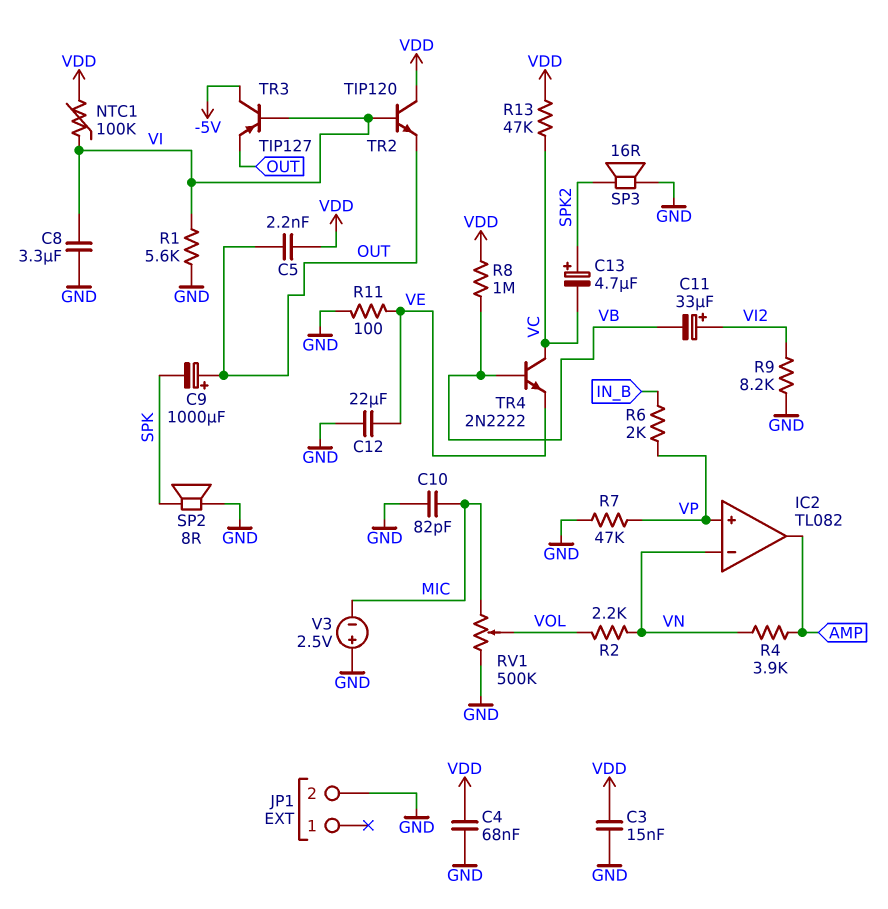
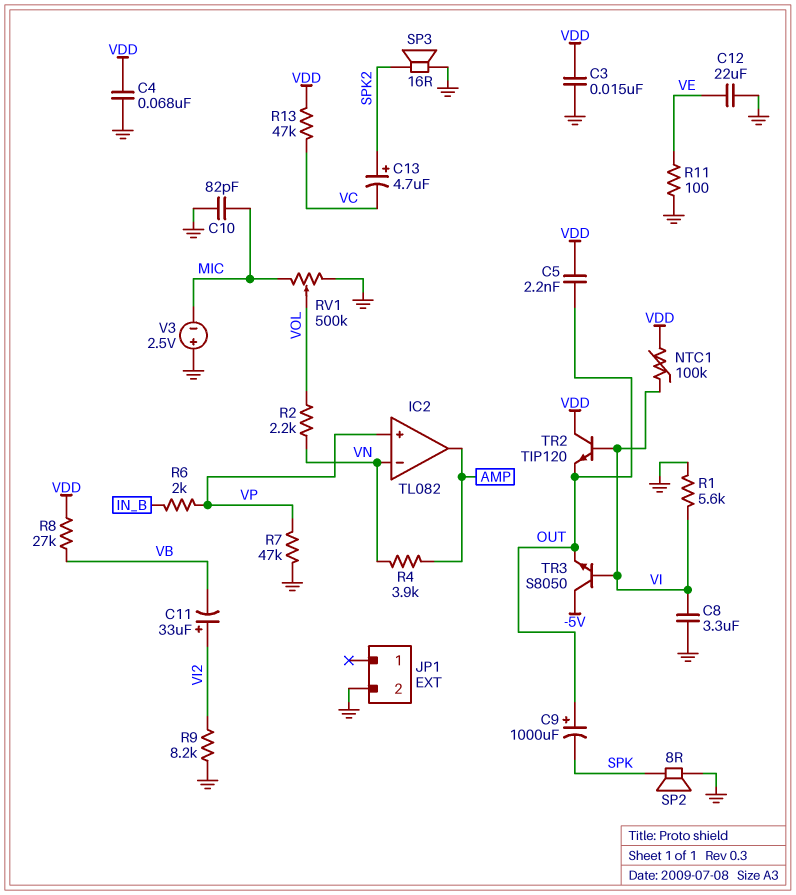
R8: 1M (VB, VDD) -> 27k (VB, VDD)
TR3: PNP TIP127 (B VI, C -5V, E OUT) -> NPN S8050 (B VI, C -5V, E OUT)
TR4: NPN 2N2222 (B VB, C VC, E VE) -> none

